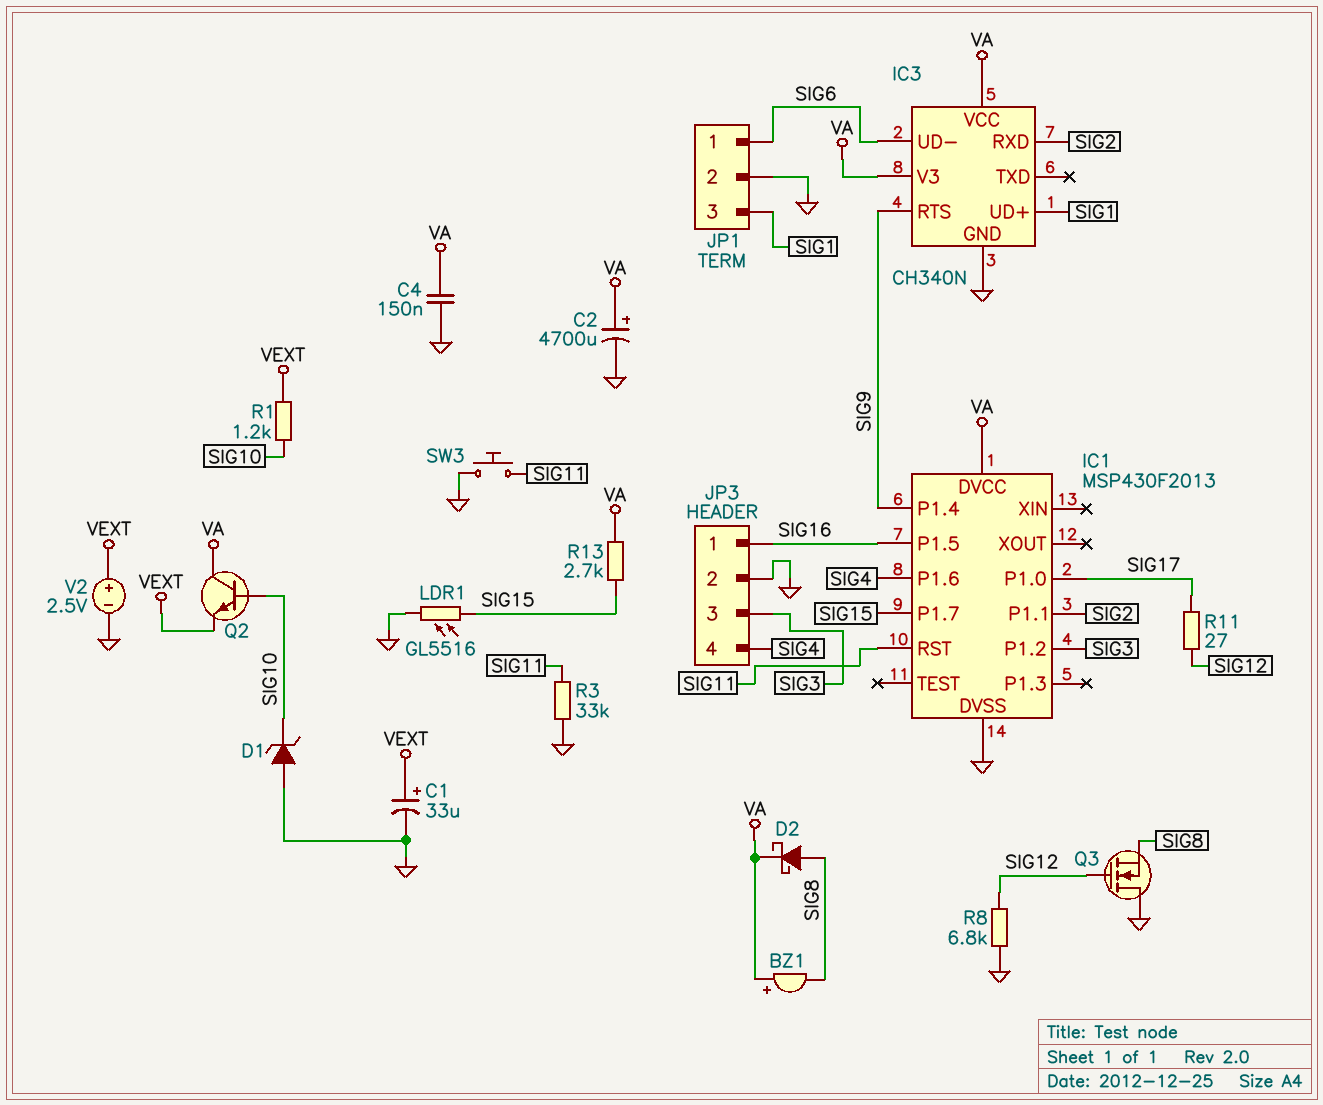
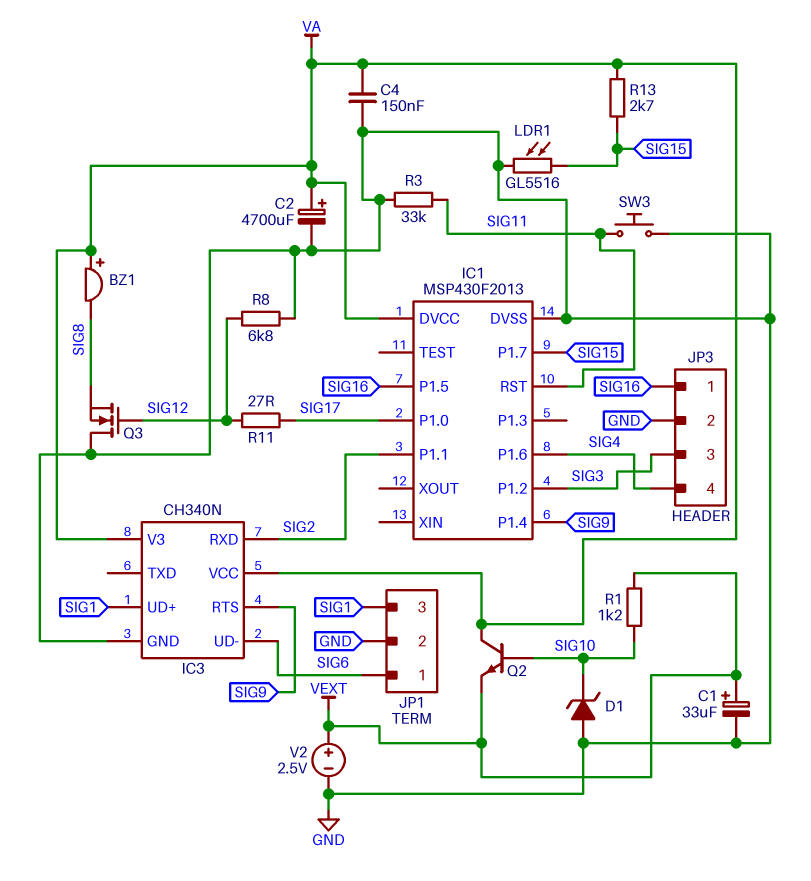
D2: schottky (A SIG8, K VA) -> none

